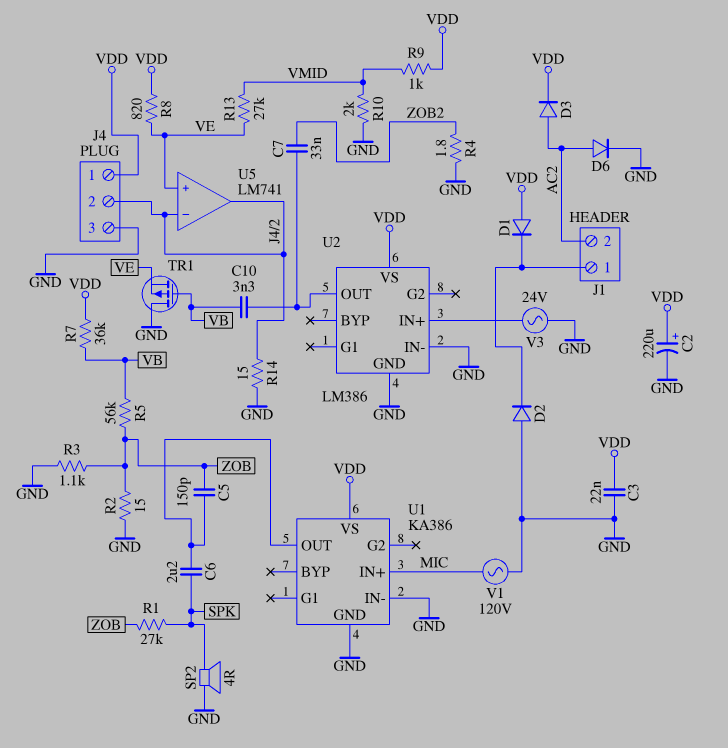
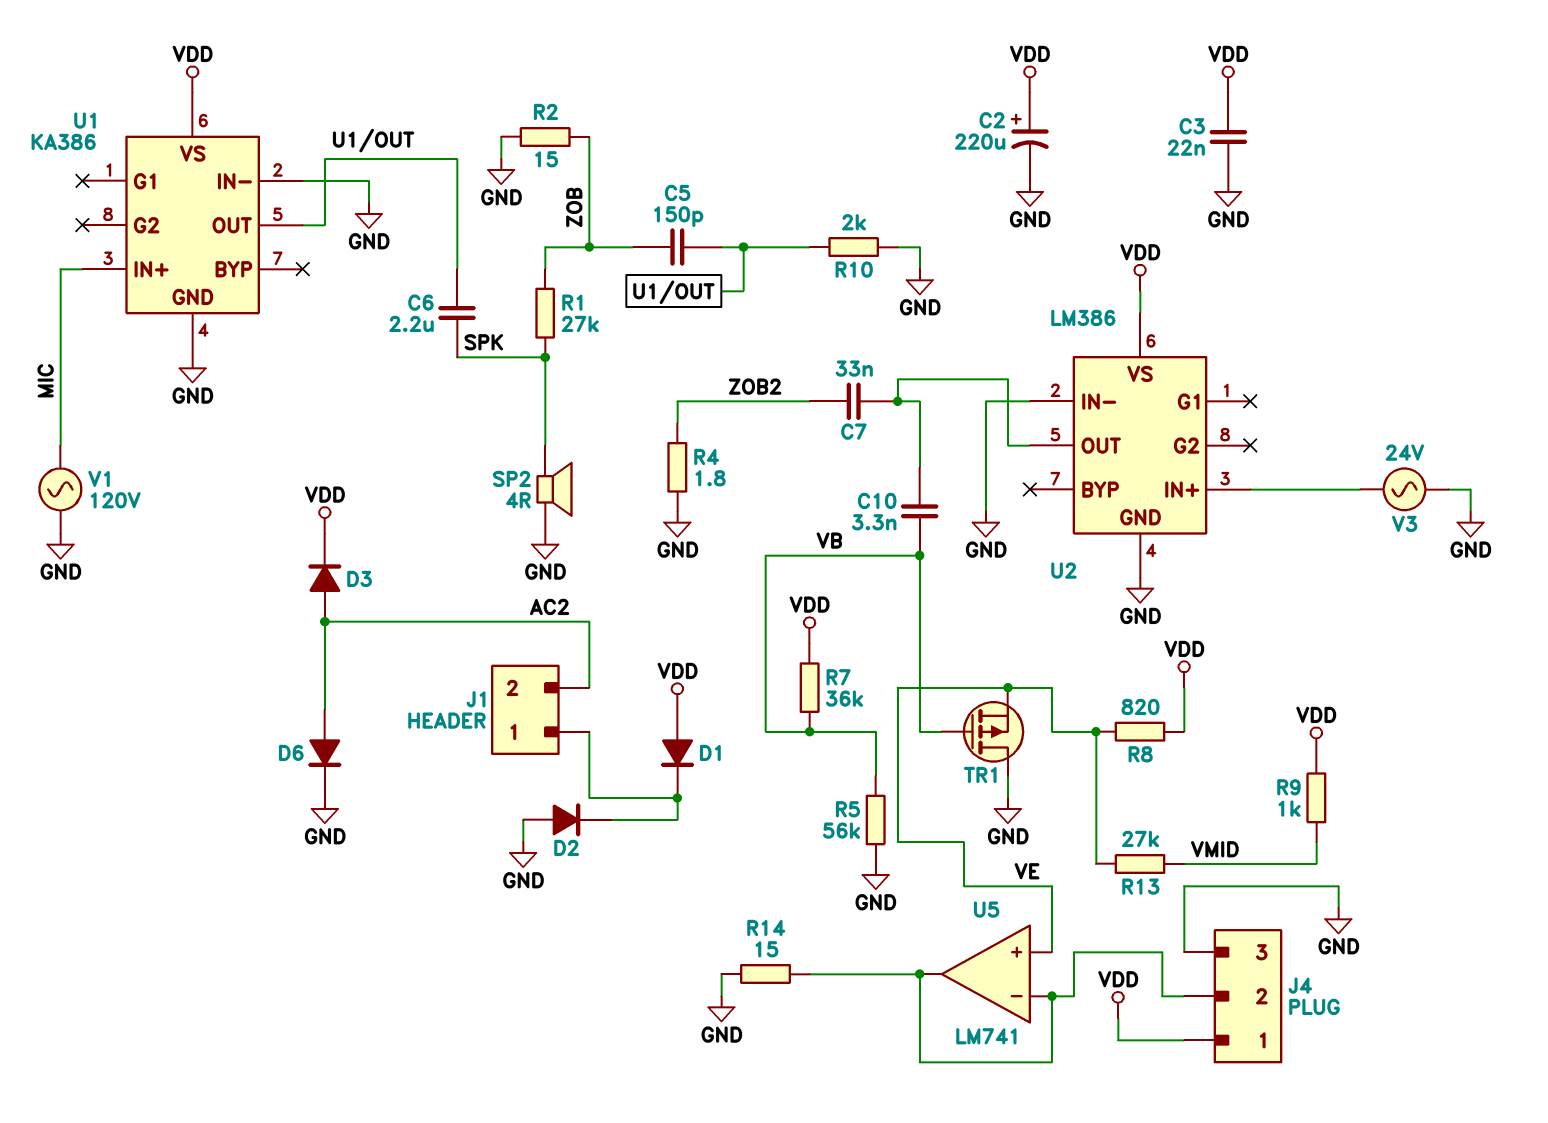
R3: 1.1k (GND, ZOB) -> none
R5: 56k (VB, ZOB) -> 56k (GND, VB)
R10: 2k (GND, VMID) -> 2k (GND, U1/OUT)

